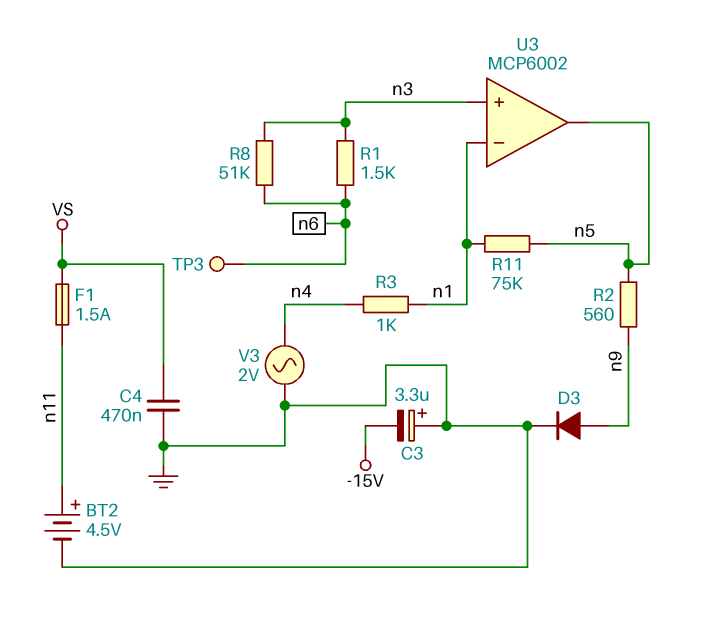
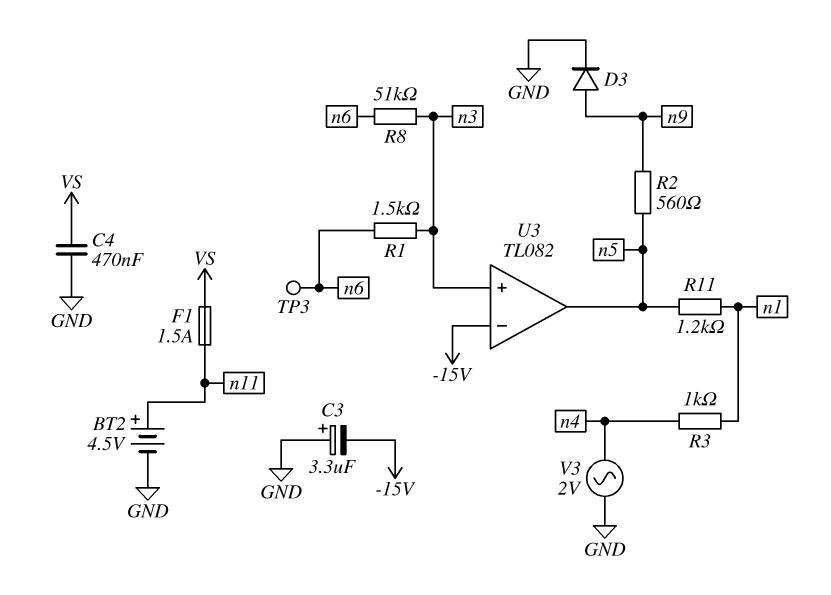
R11: 75k (n1, n5) -> 1.2k (n1, n5)
U3: MCP6002 -> TL082
U3 pin in-: n1 -> -15V

